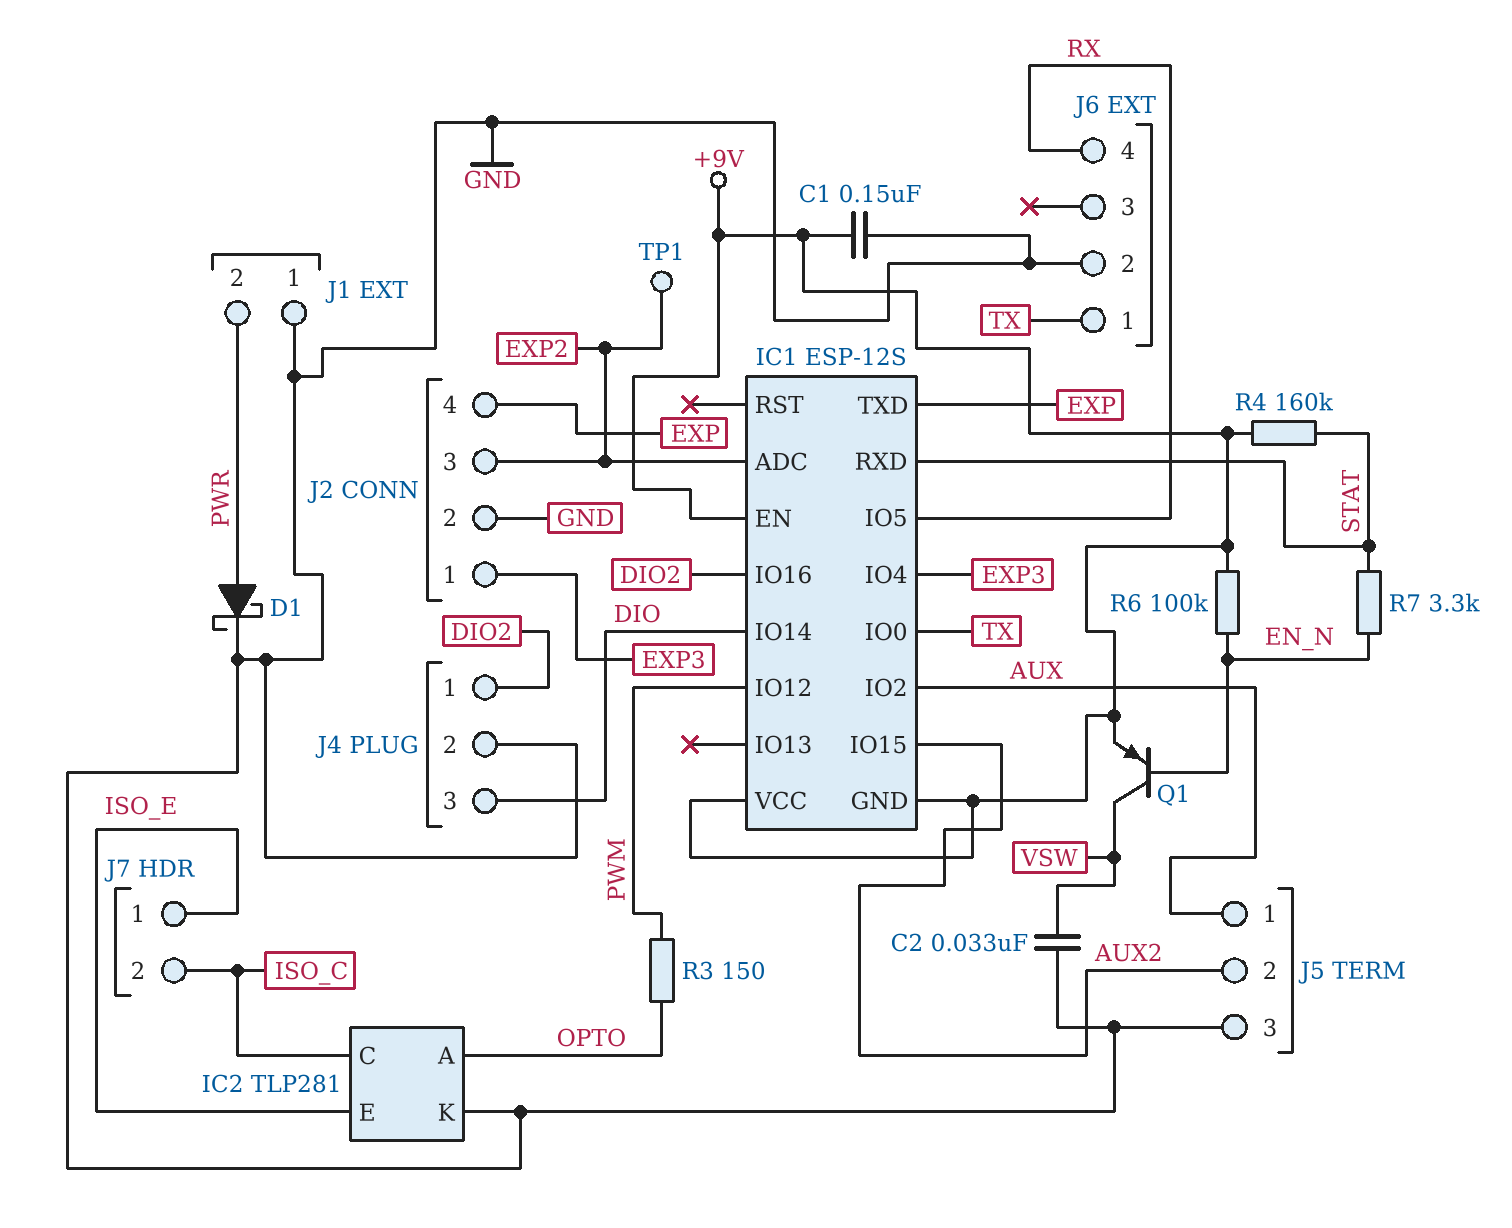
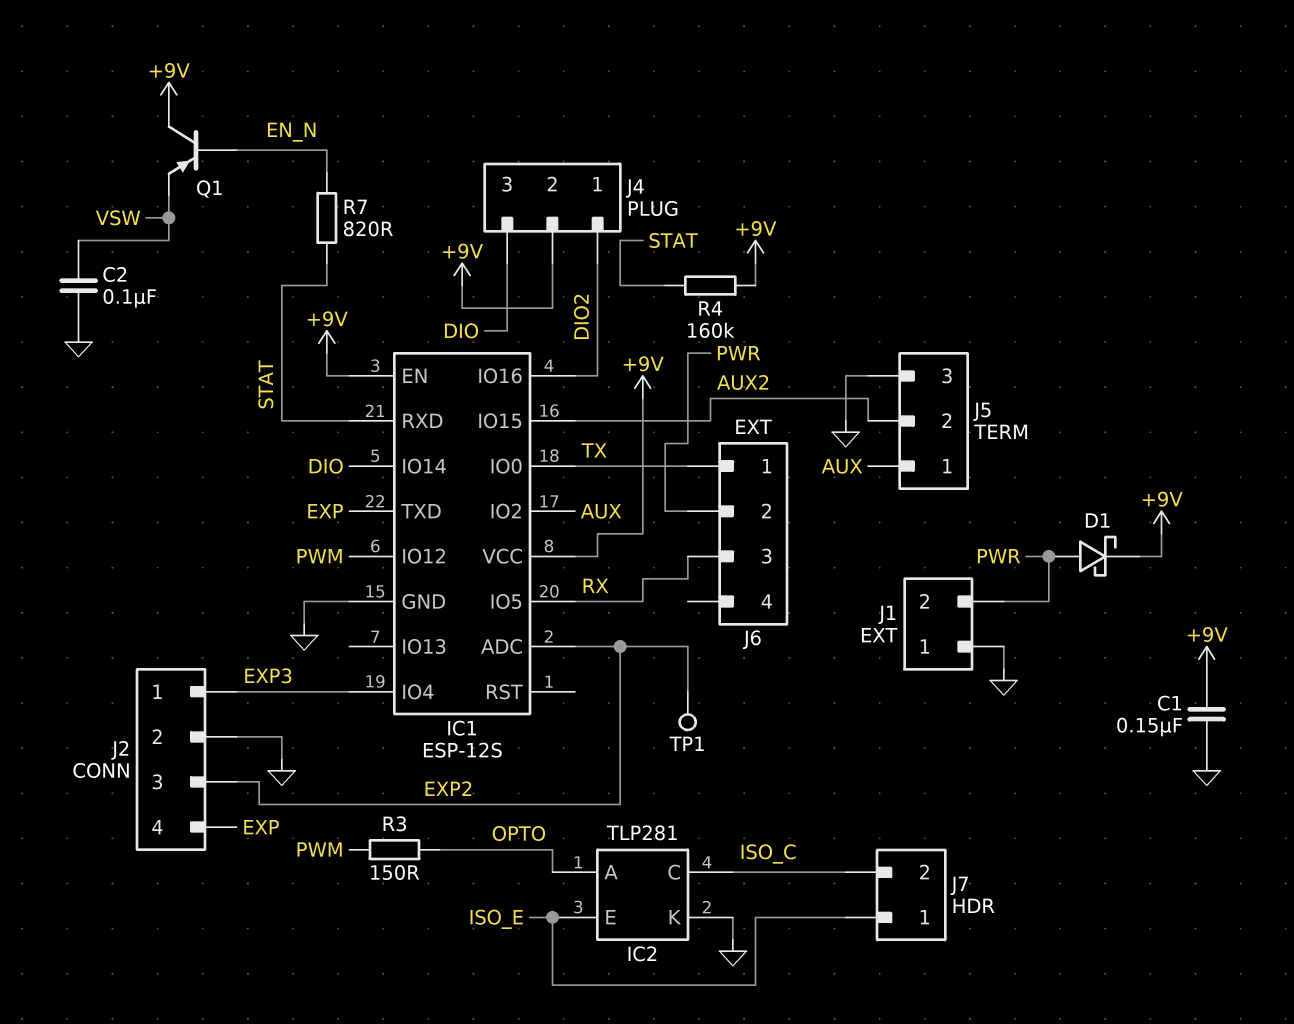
C2: 33nF (GND, VSW) -> 100nF (GND, VSW)
D1: schottky (A PWR, K GND) -> schottky (A PWR, K +9V)
IC1 pin GND: +9V -> GND
J4 pin 2: GND -> +9V
J6 pin 2: GND -> PWR
J6 pin 3: none -> RX
J6 pin 4: RX -> none
Q1: PNP (B EN_N, C VSW, E +9V) -> PNP (B EN_N, C +9V, E VSW)
R6: 100k (+9V, EN_N) -> none
R7: 3.3k (EN_N, STAT) -> 820 (EN_N, STAT)

